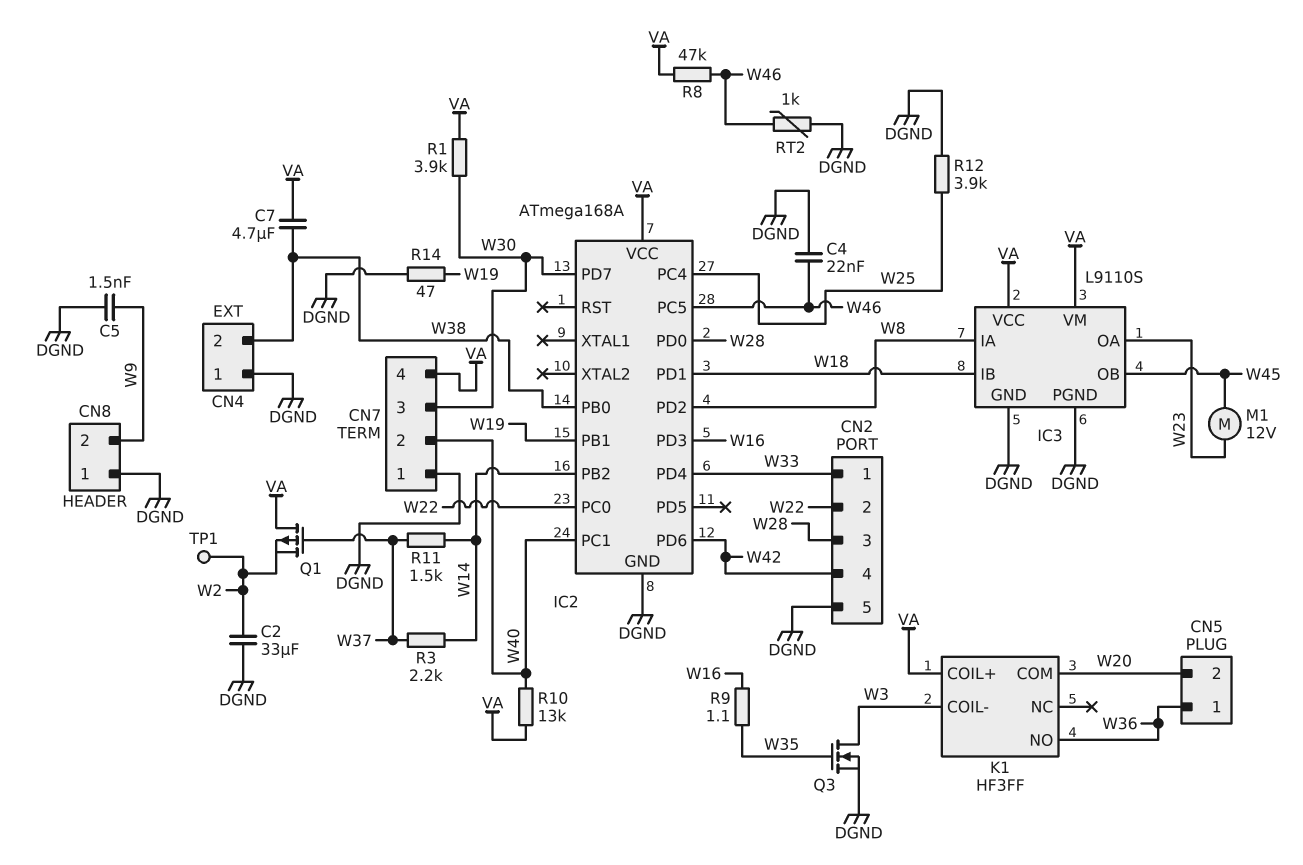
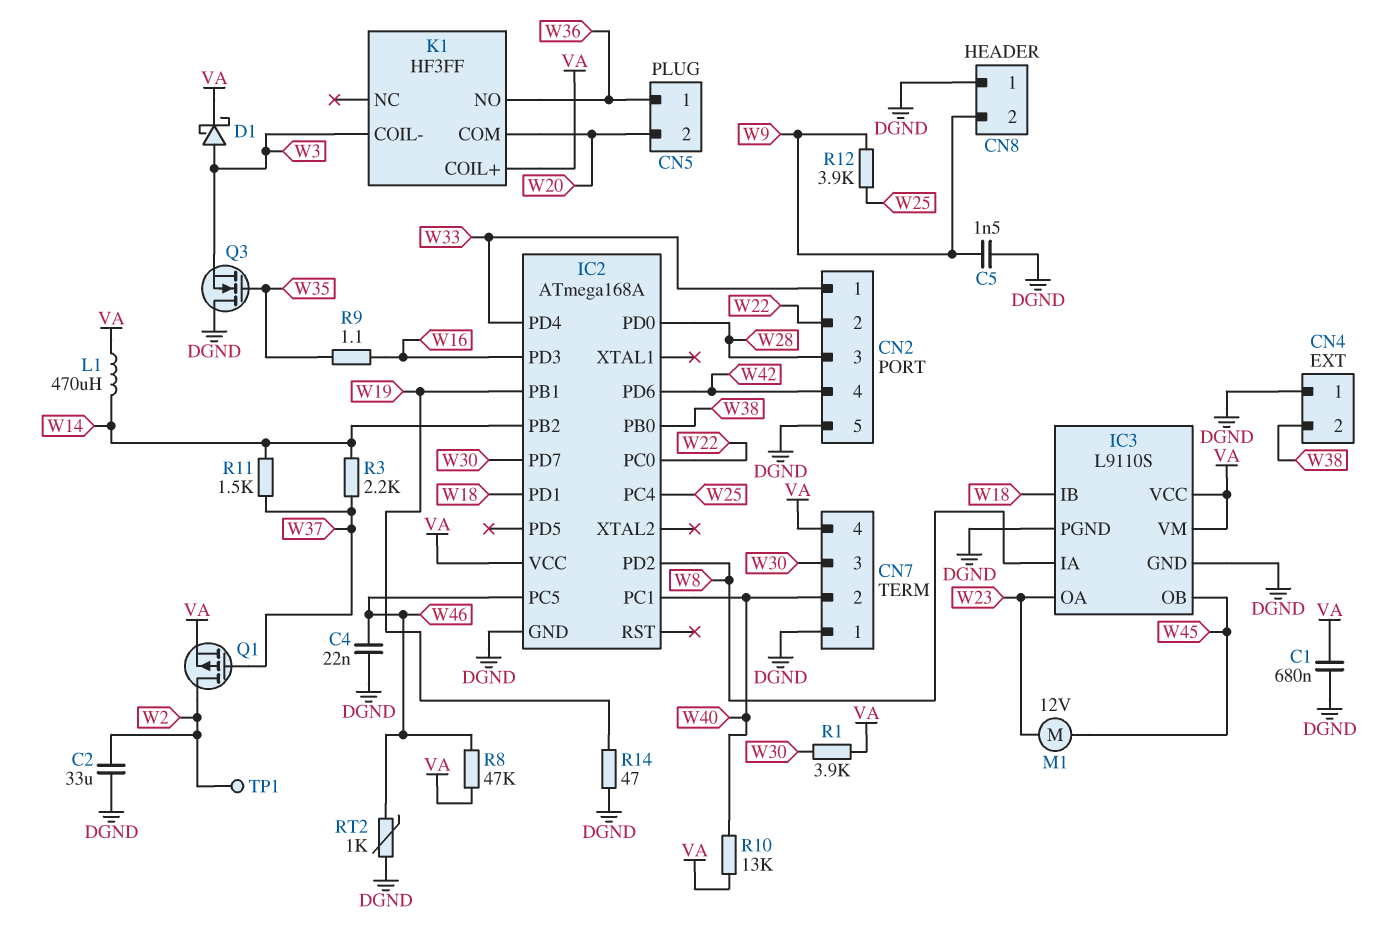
C1: none -> 680nF (DGND, VA)
C7: 4.7uF (VA, W38) -> none
D1: none -> schottky (A W3, K VA)
L1: none -> 470uH (VA, W14)
Q1: PMOS (G W37, D VA, S W2) -> PMOS (G W37, D W2, S VA)
Q3: NMOS (G W35, D W3, S DGND) -> NMOS (G W35, D DGND, S W3)
R12: 3.9k (DGND, W25) -> 3.9k (W9, W25)

